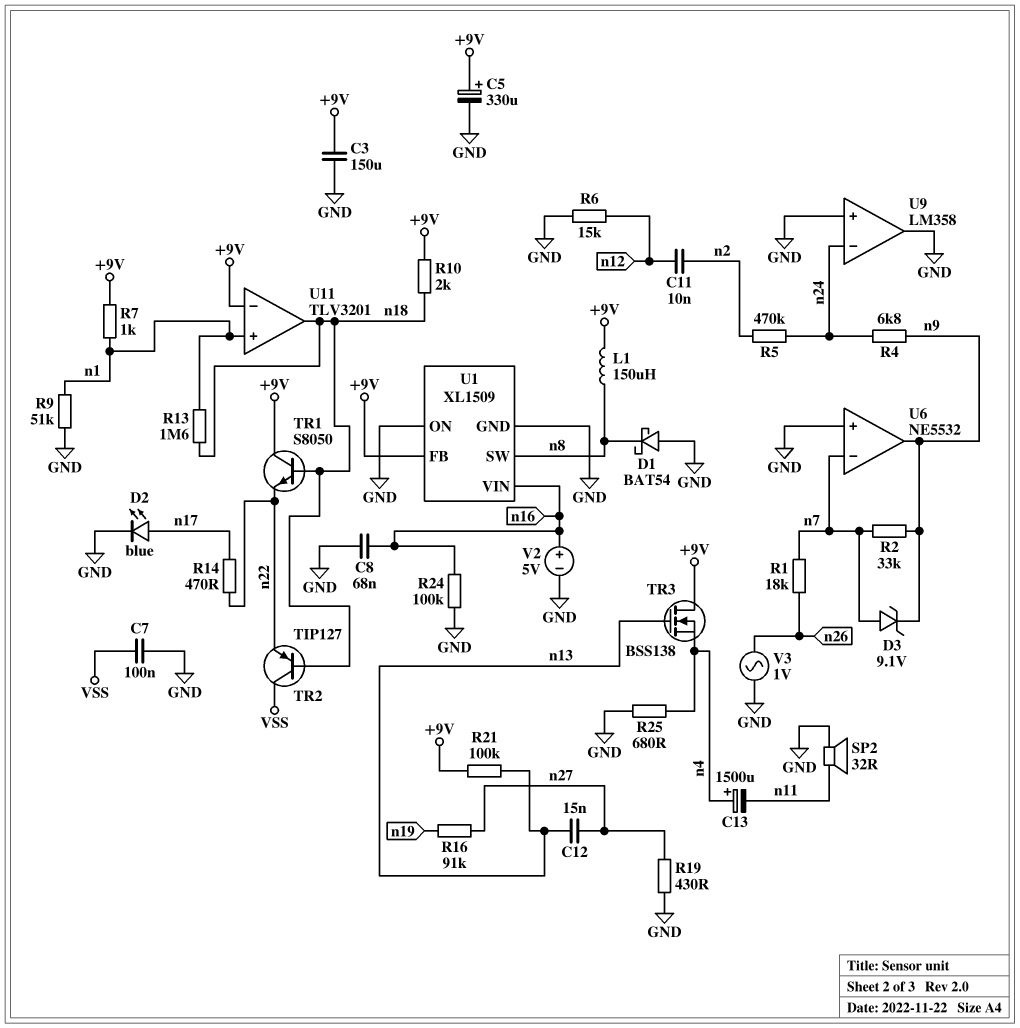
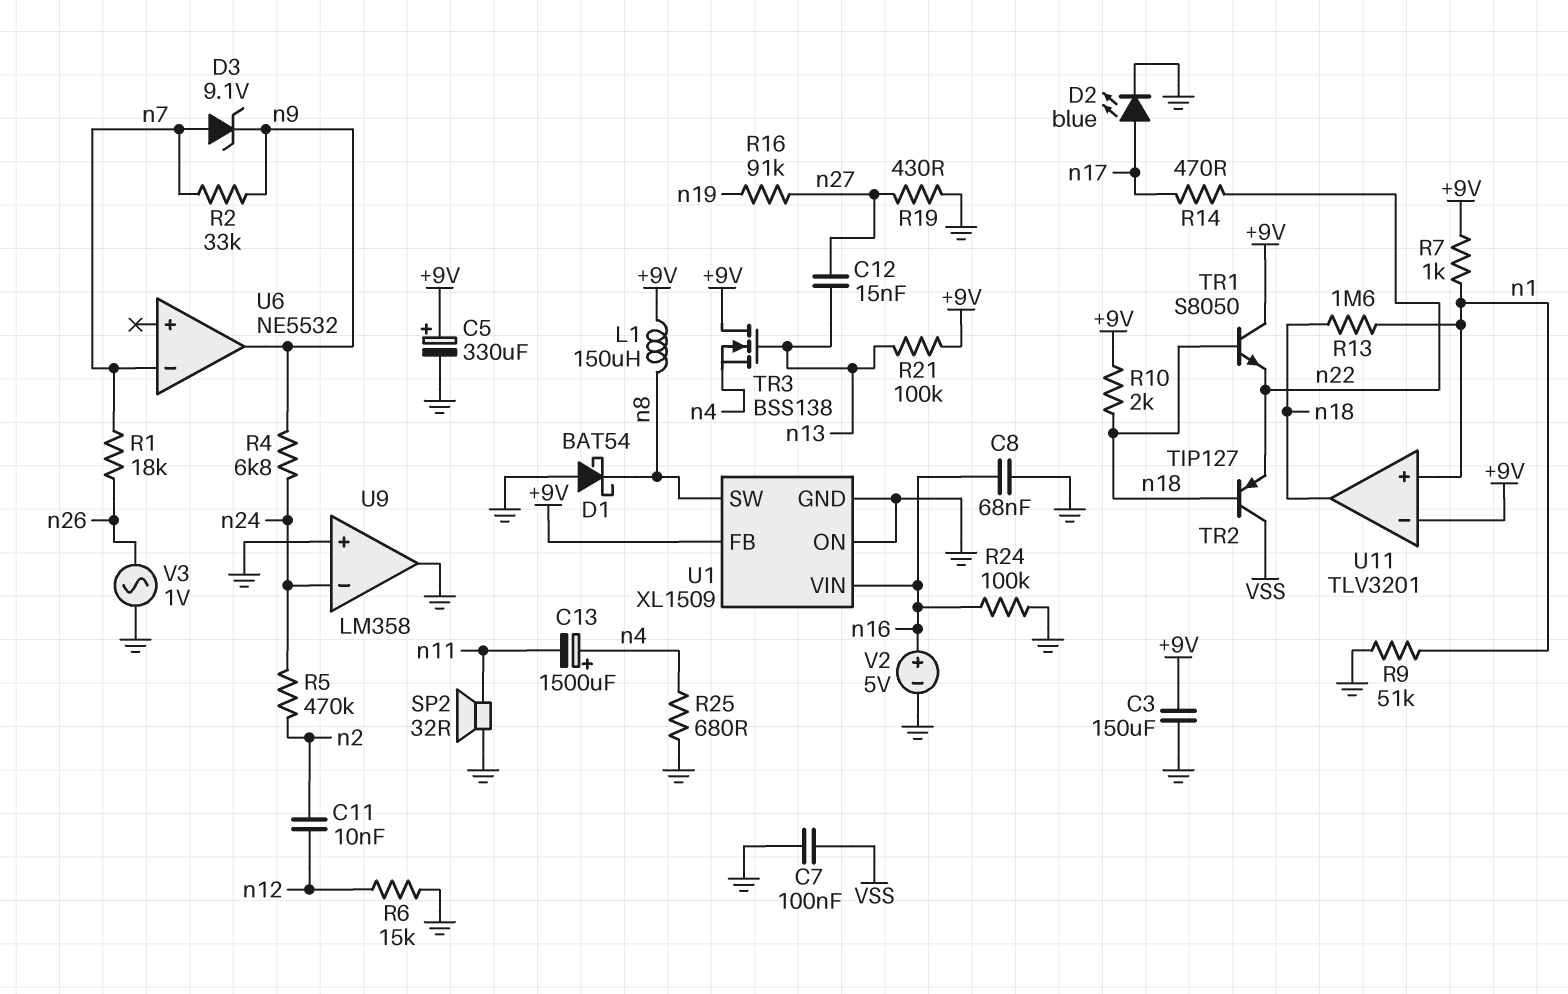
U6 pin in+: GND -> none

